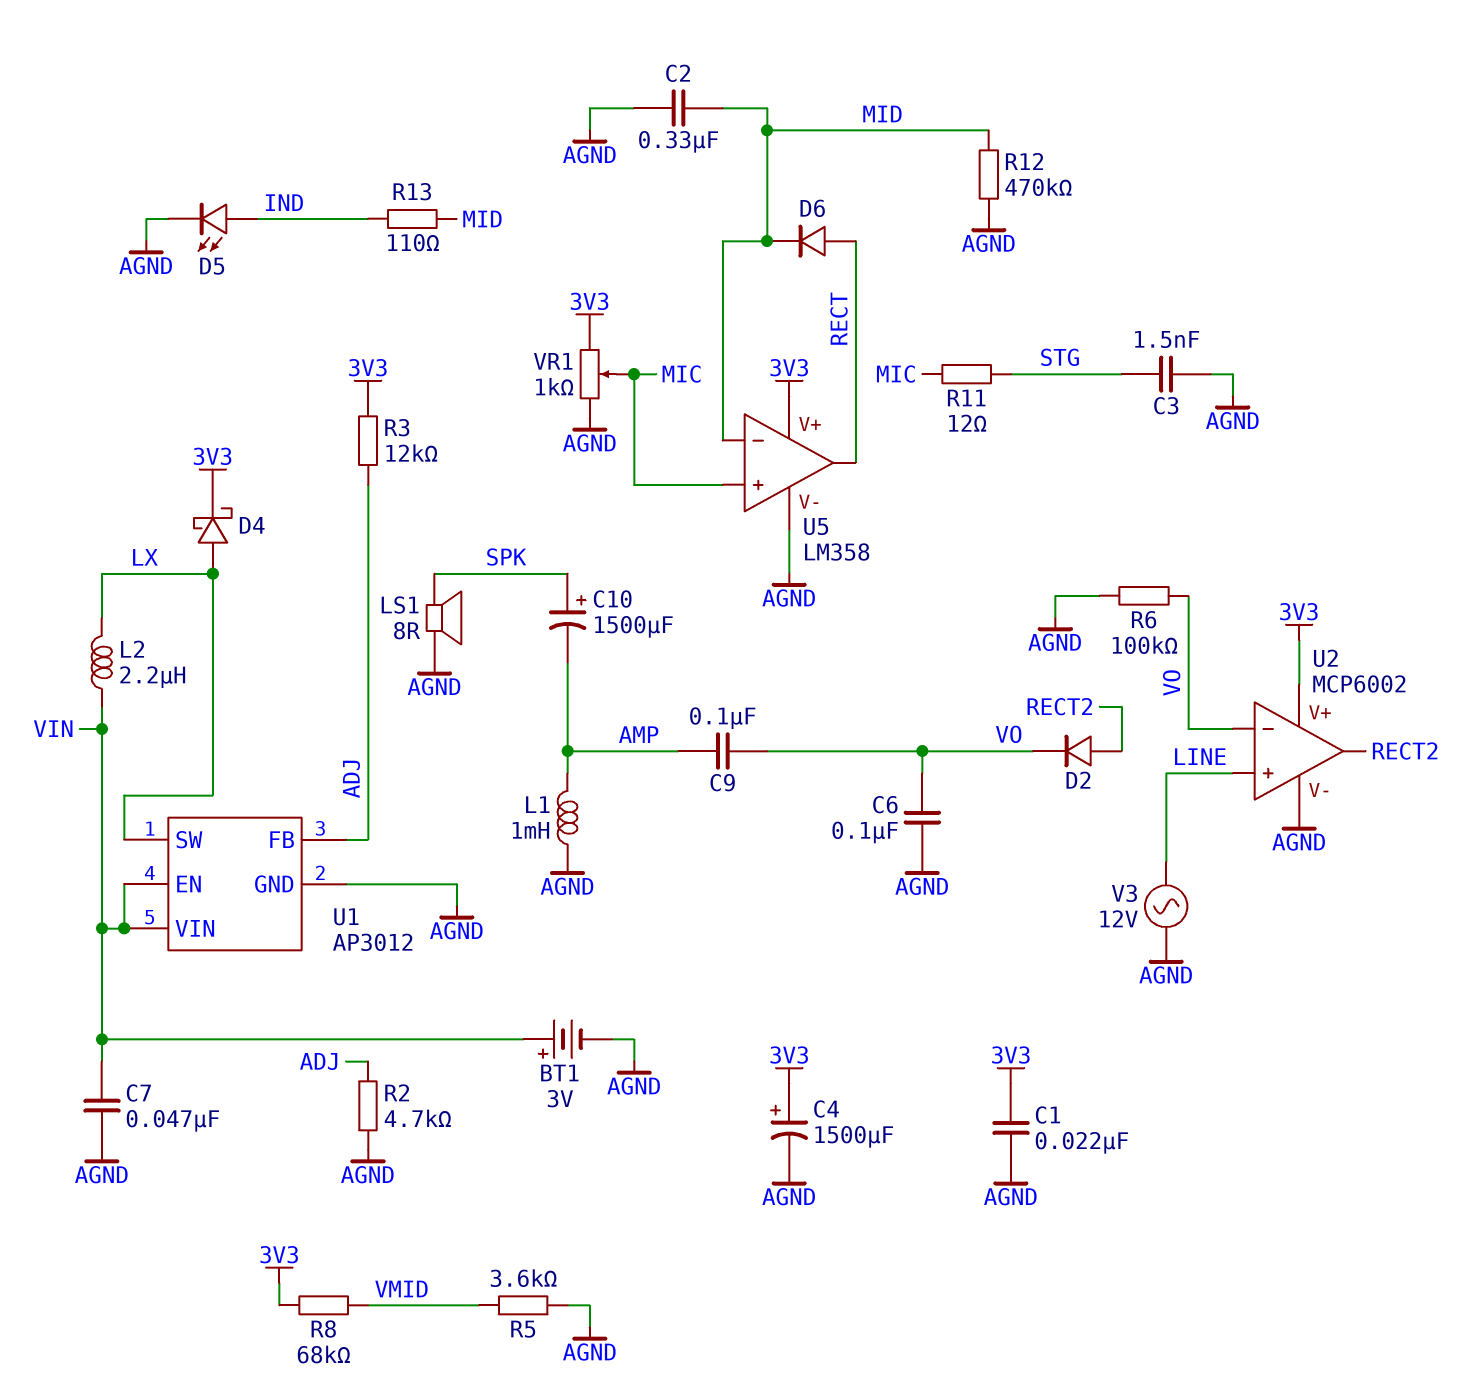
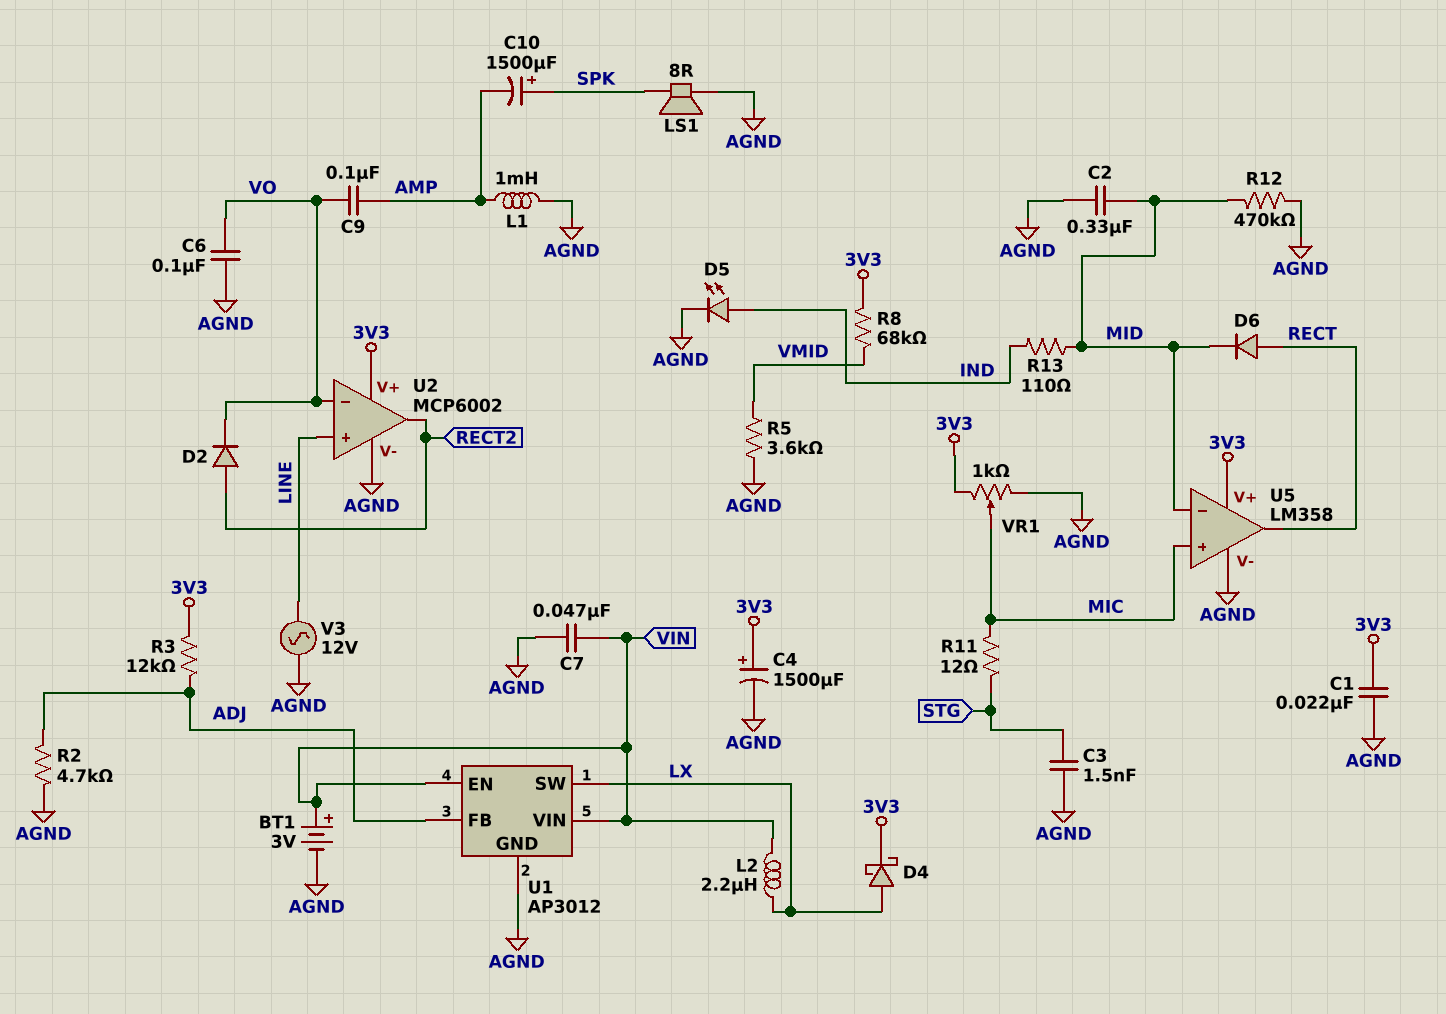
R6: 100k (AGND, VO) -> none

